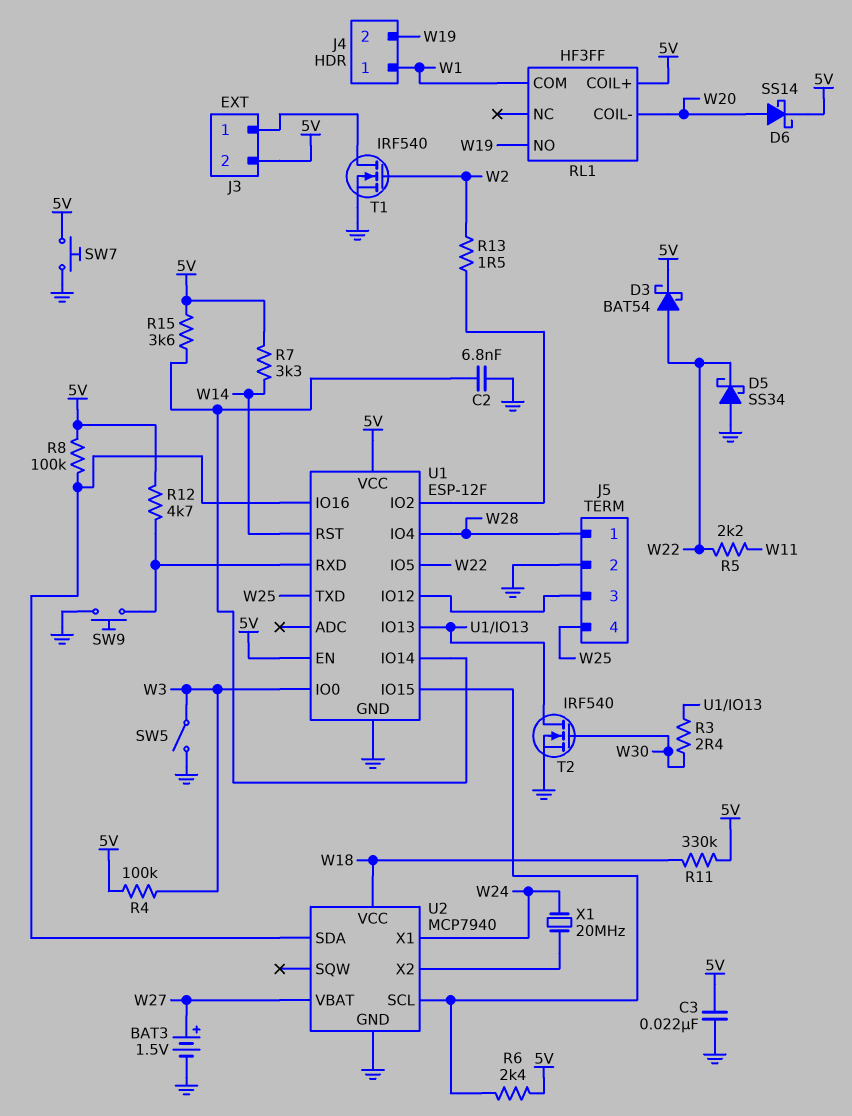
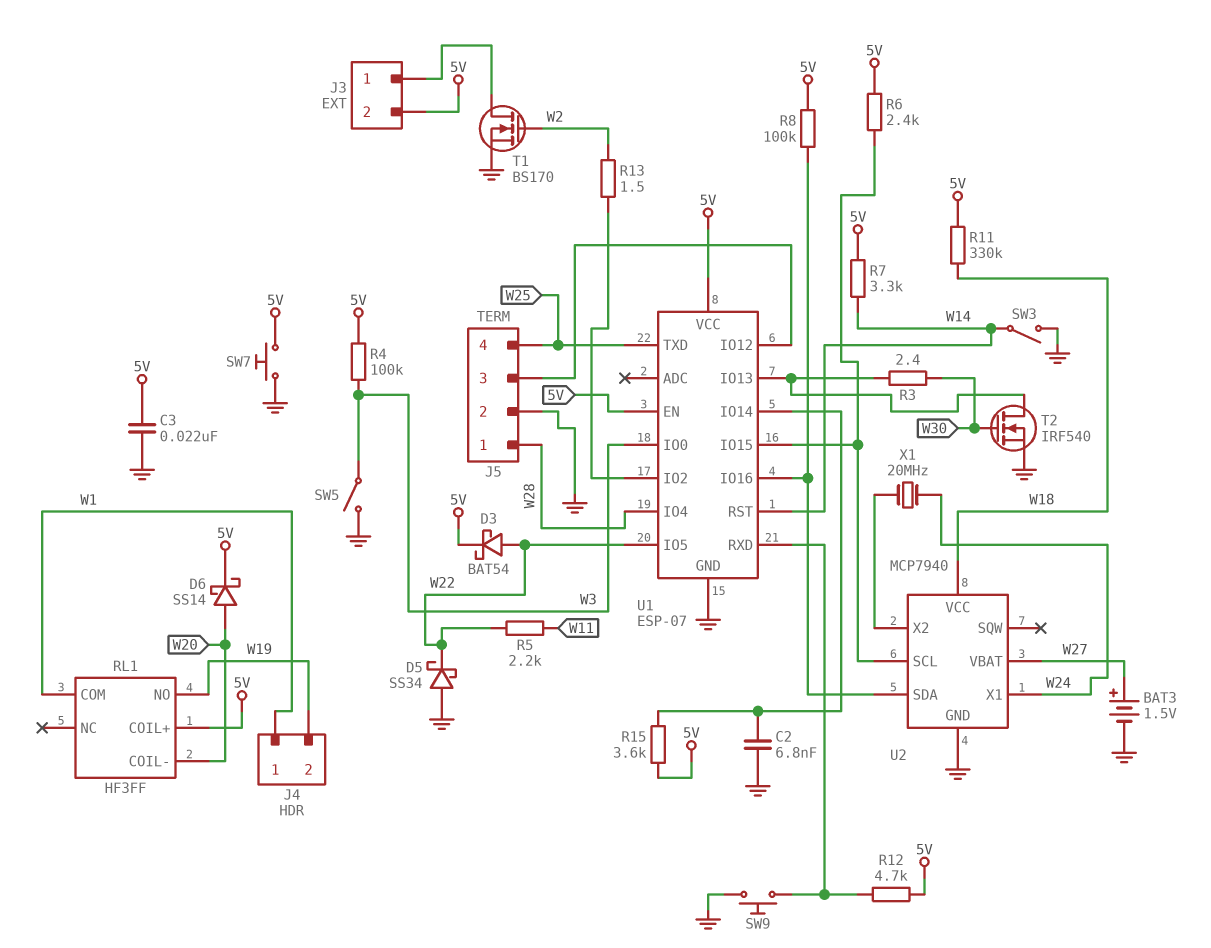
SW3: none -> switch (GND, W14)
T1: NMOS IRF540 (G W2, D J3/1, S GND) -> NMOS BS170 (G W2, D J3/1, S GND)
U1: ESP-12F -> ESP-07

